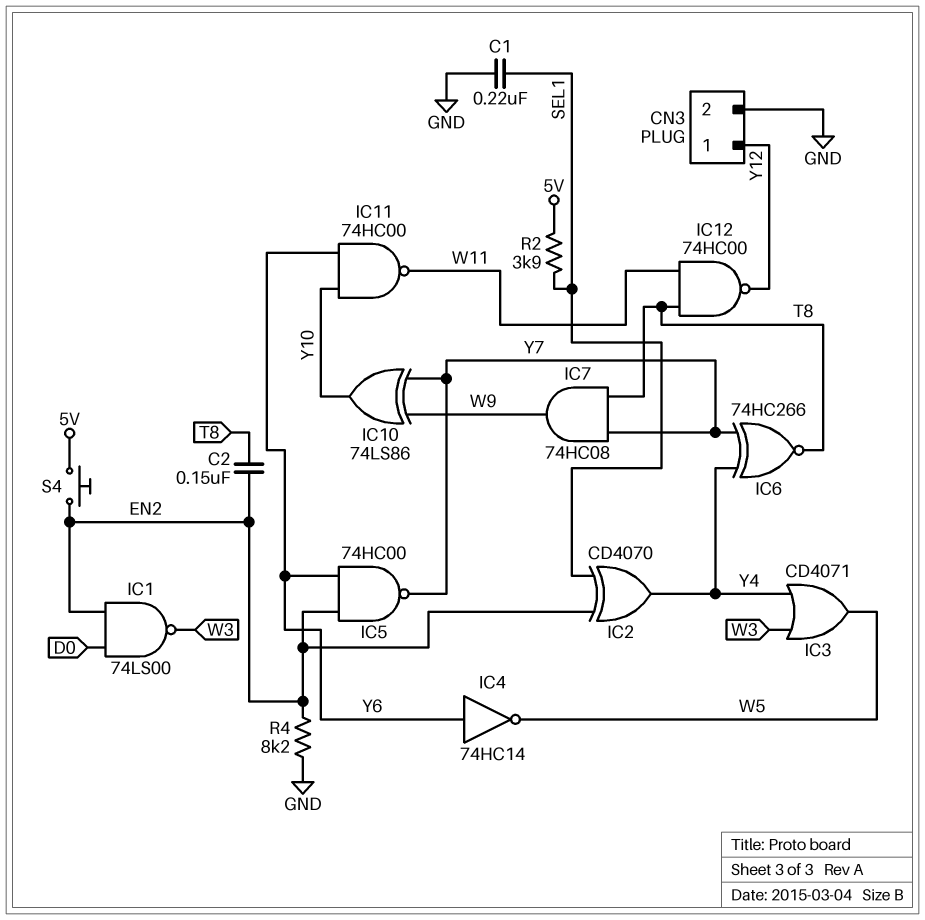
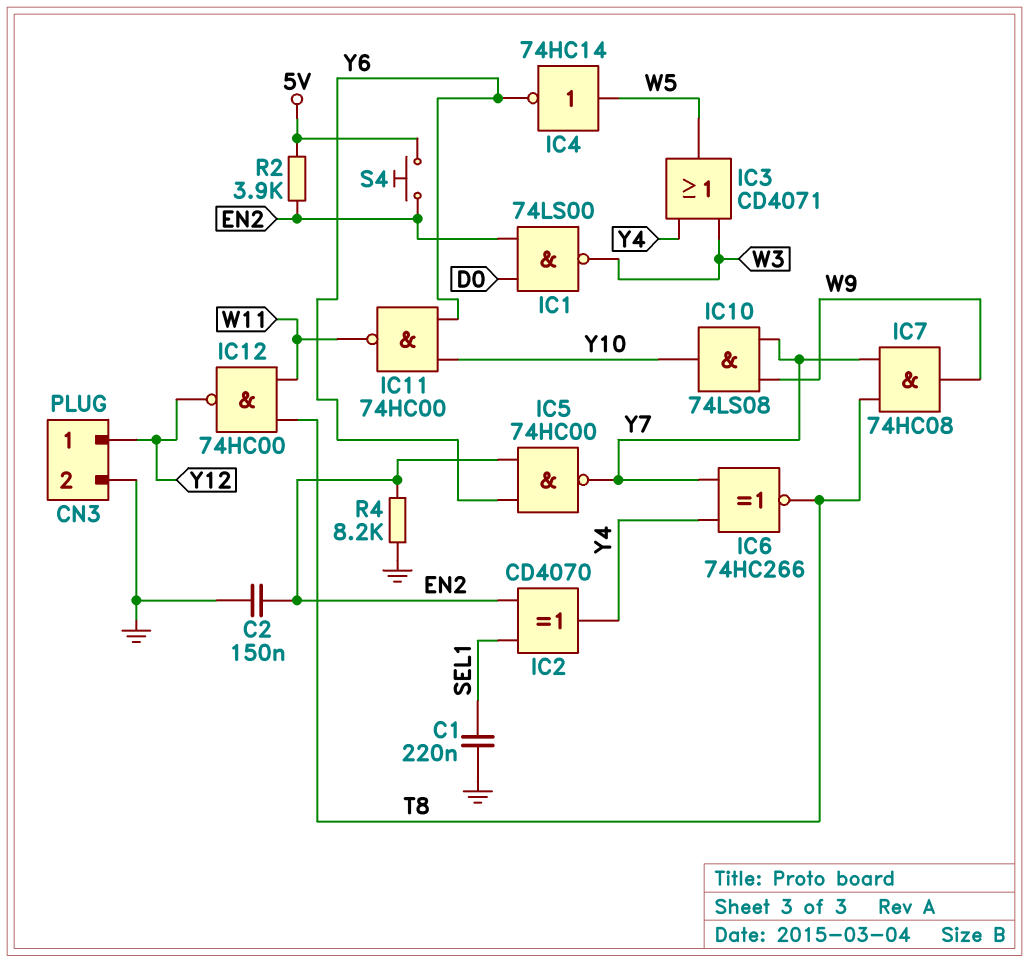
C2: 150nF (EN2, T8) -> 150nF (EN2, GND)
IC4: NOT 74HC14 (in Y6, out W5) -> NOT 74HC14 (in W5, out Y6)
IC10: XOR 74LS86 (in W9, in Y7, out Y10) -> AND 74LS08 (in W9, in Y7, out Y10)
R2: 3.9k (5V, SEL1) -> 3.9k (5V, EN2)

